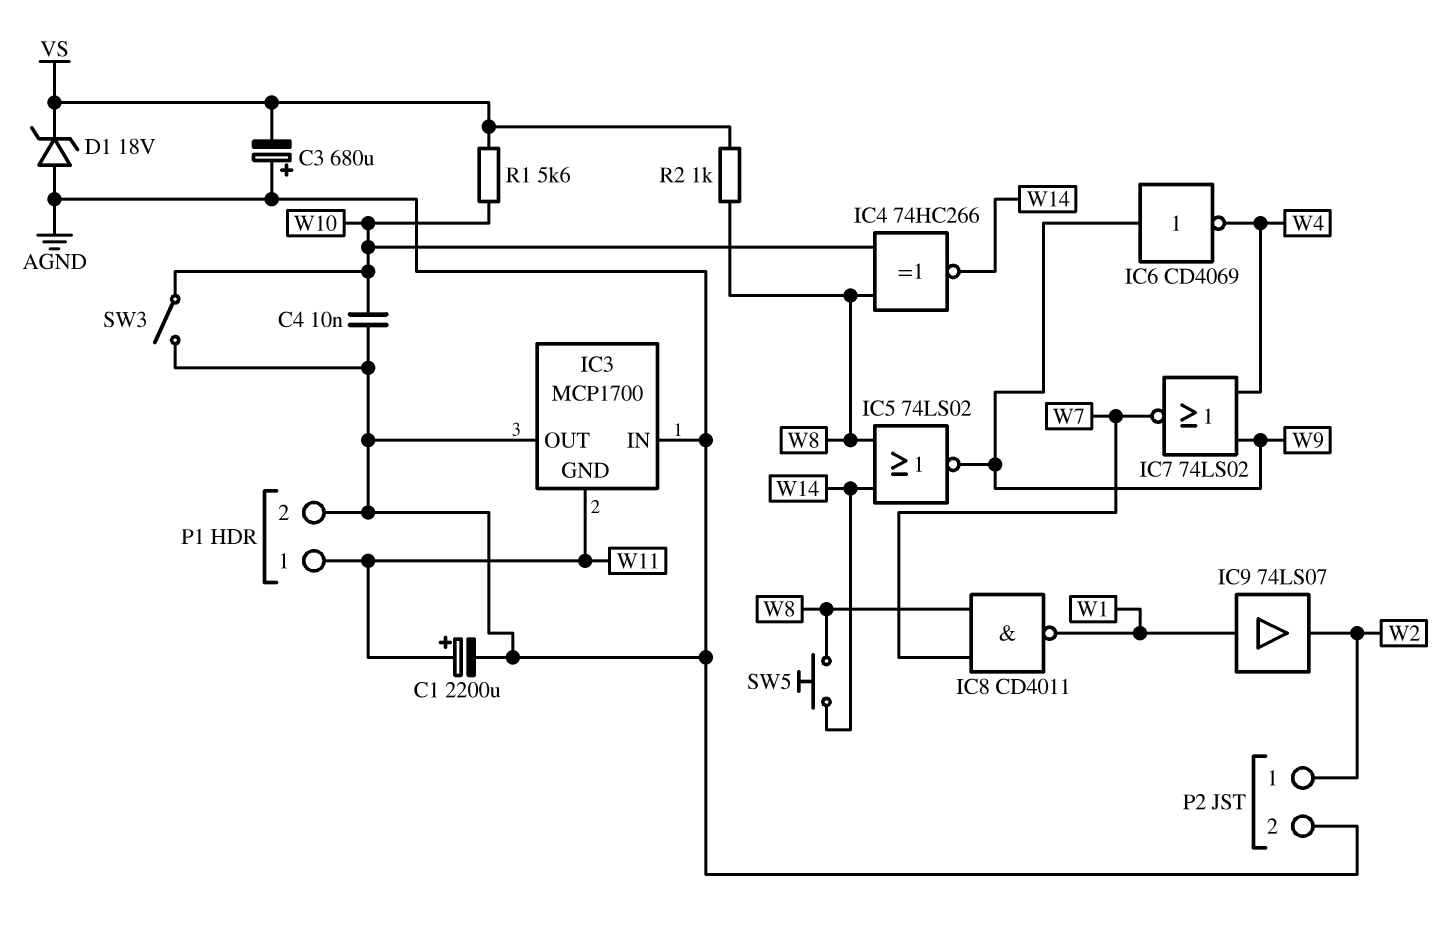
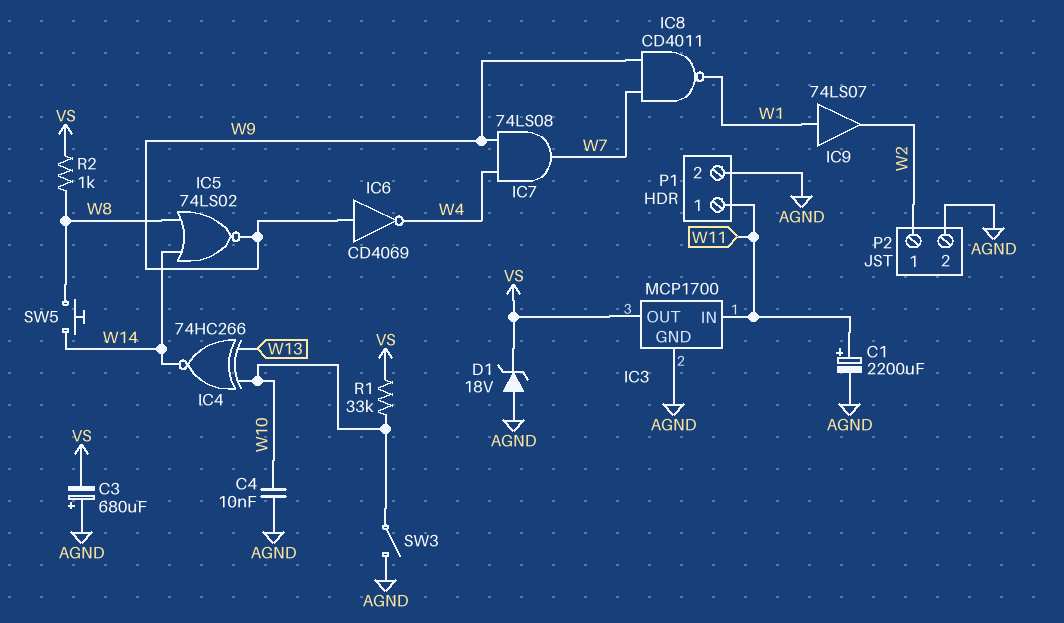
IC3 pin GND: W11 -> AGND
IC3 pin IN: AGND -> W11
IC3 pin OUT: AGND -> VS
IC4: XNOR 74HC266 (in W8, in W10, out W14) -> XNOR 74HC266 (in W10, in W13, out W14)
IC7: NOR 74LS02 (in W4, in W9, out W7) -> AND 74LS08 (in W4, in W9, out W7)
IC8: NAND CD4011 (in W7, in W8, out W1) -> NAND CD4011 (in W7, in W9, out W1)
R1: 5.6k (VS, W10) -> 33k (VS, W10)

